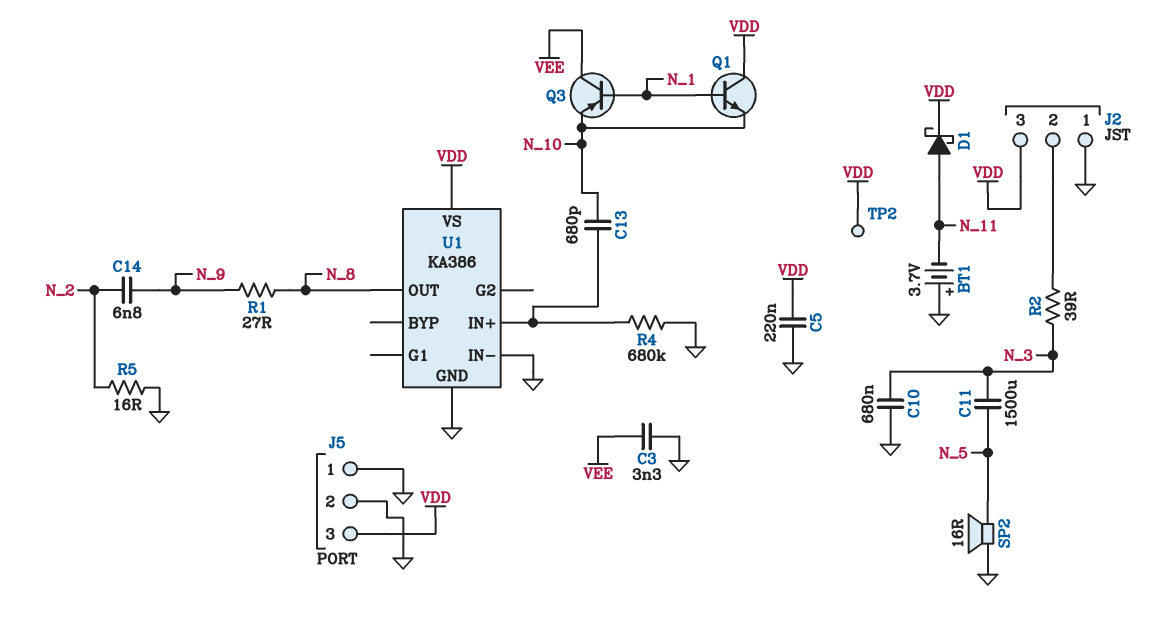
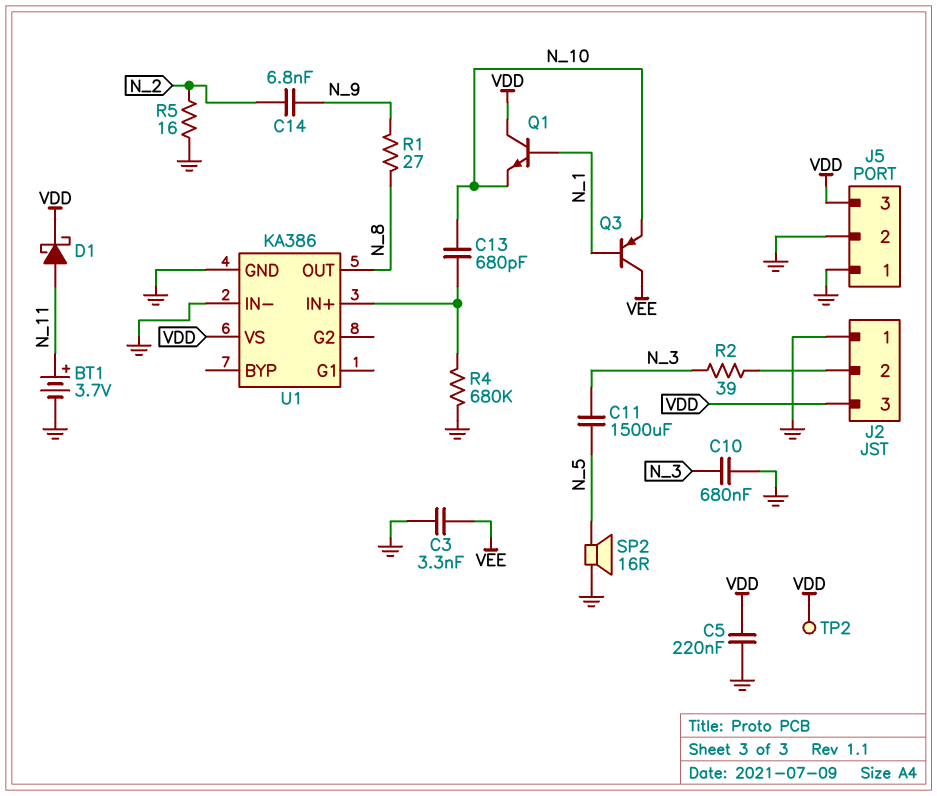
BT1: 3.7V (plus GND, minus N_11) -> 3.7V (plus N_11, minus GND)

